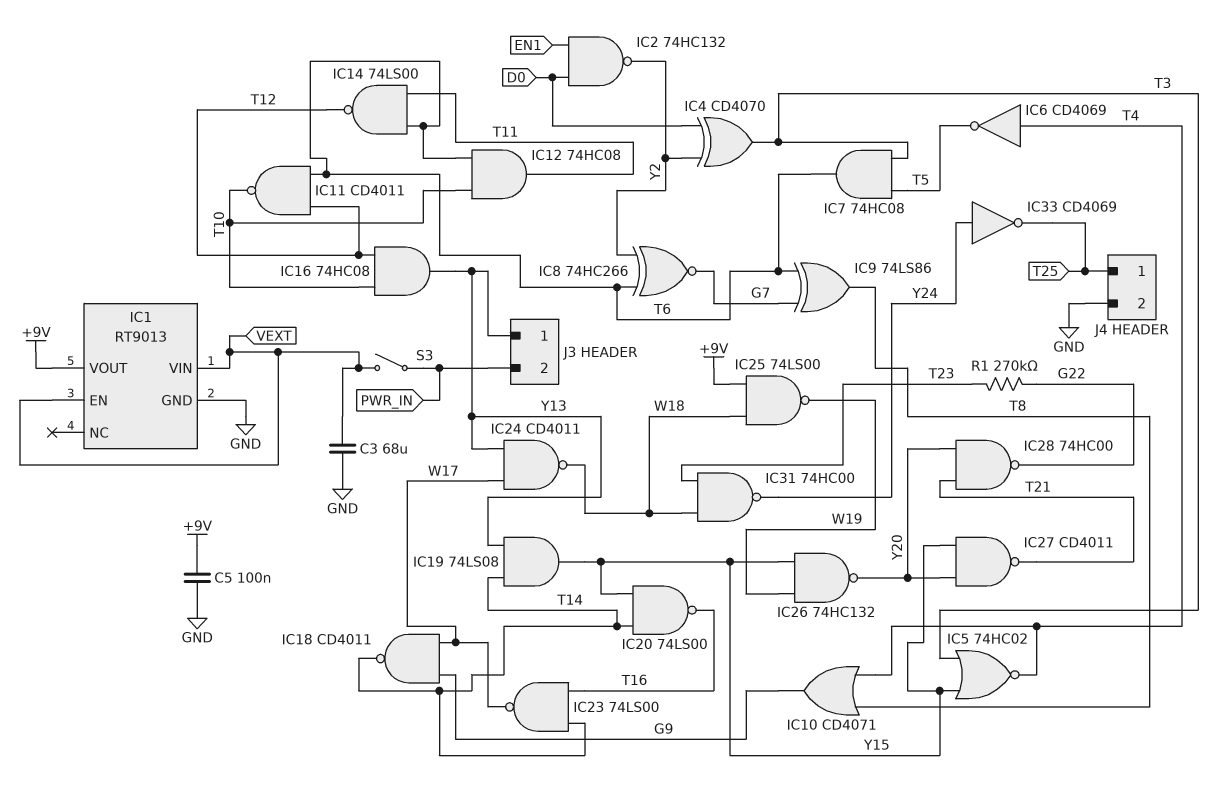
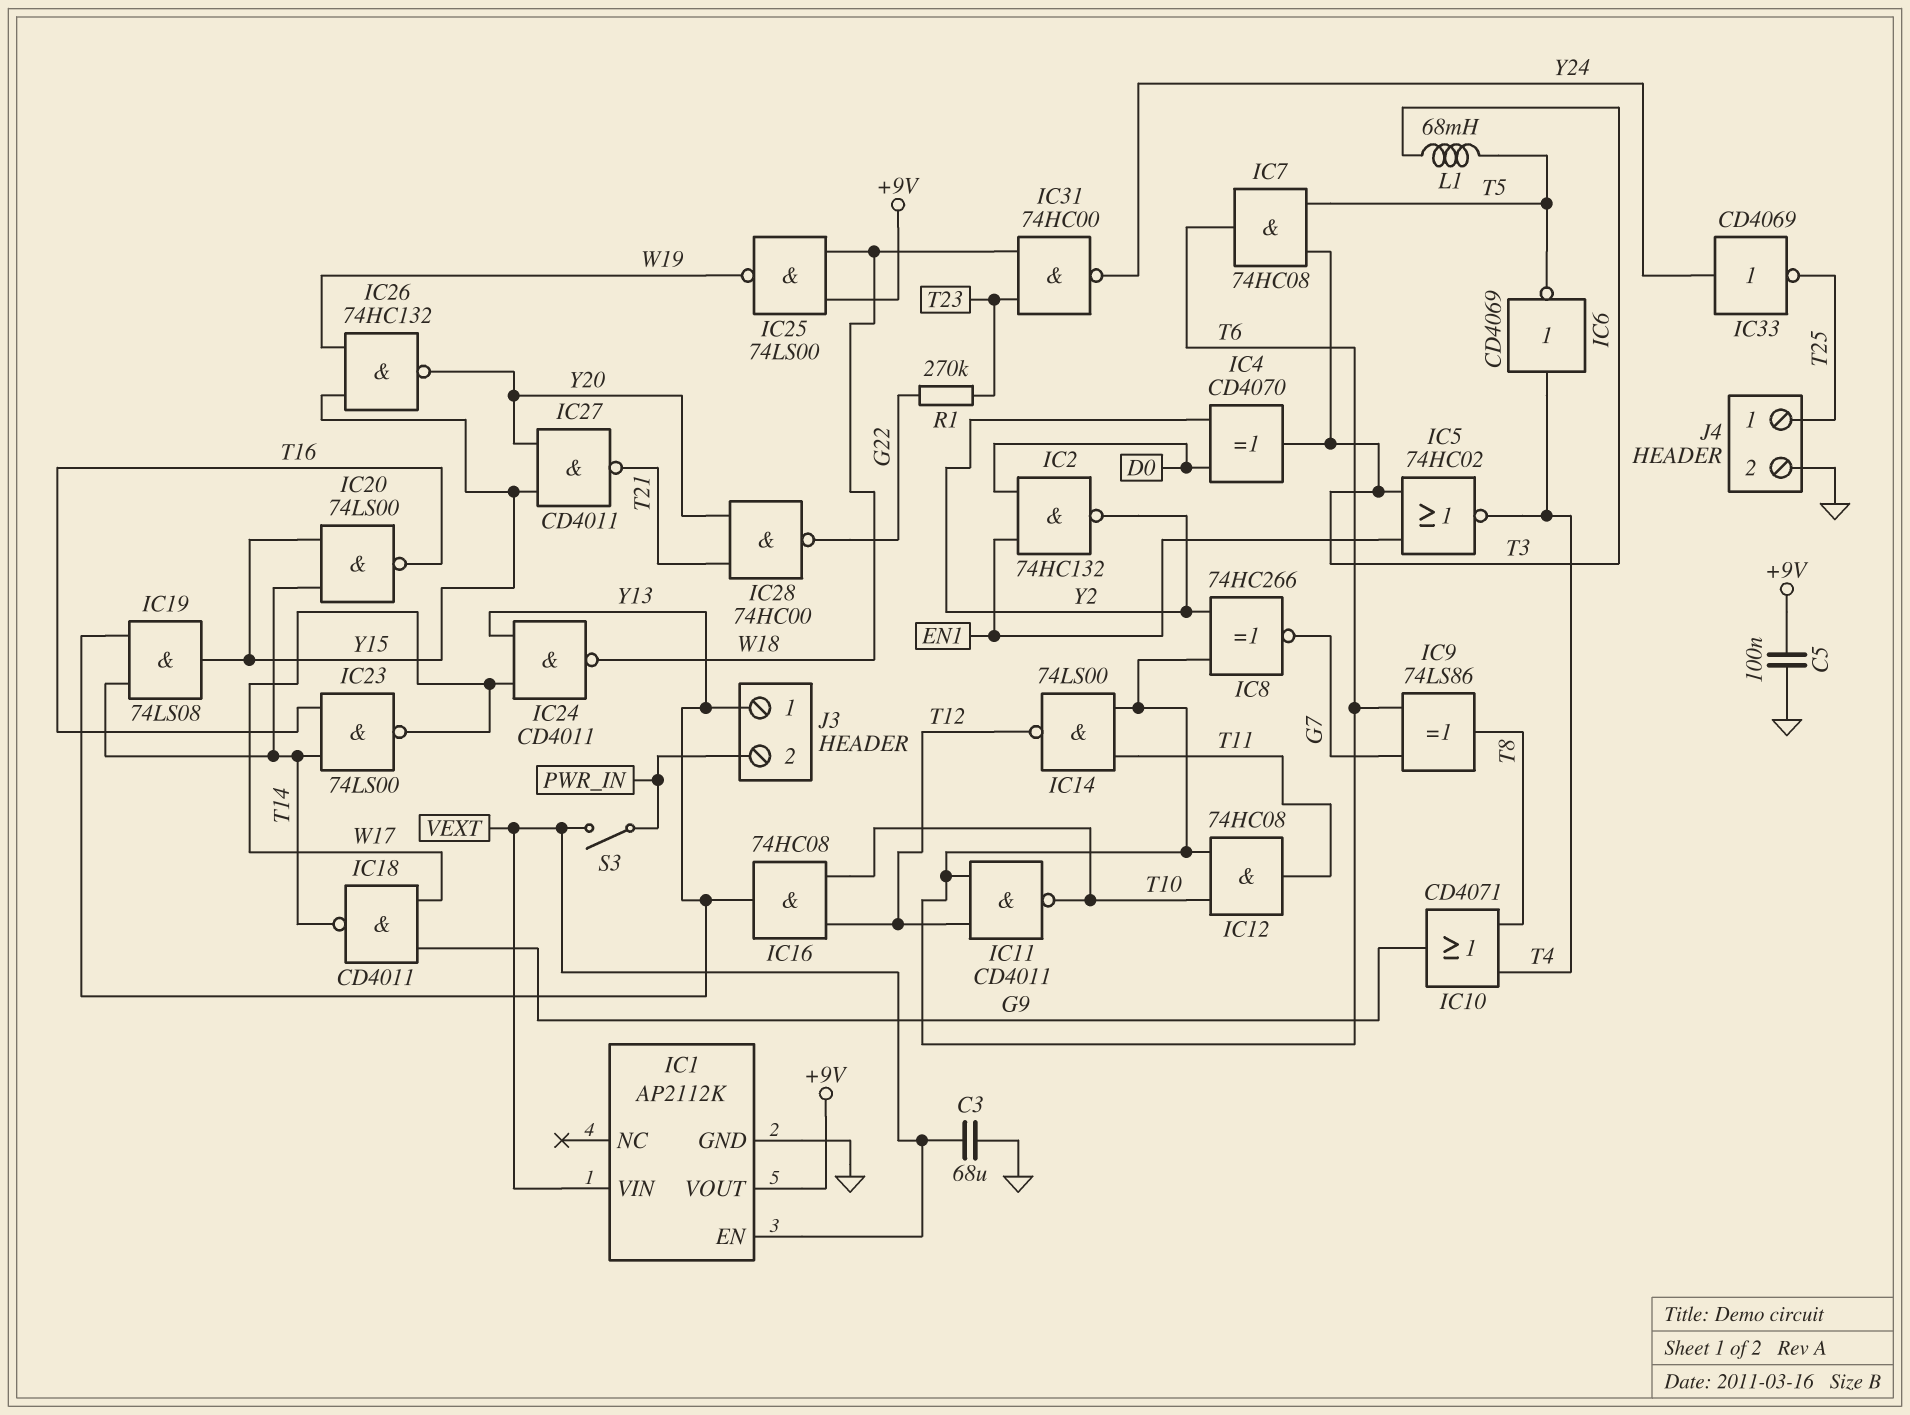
IC1: RT9013 -> AP2112K
IC5: NOR 74HC02 (in T3, in Y15, out T4) -> NOR 74HC02 (in EN1, in T3, out T4)
L1: none -> 68mH (T3, T5)

